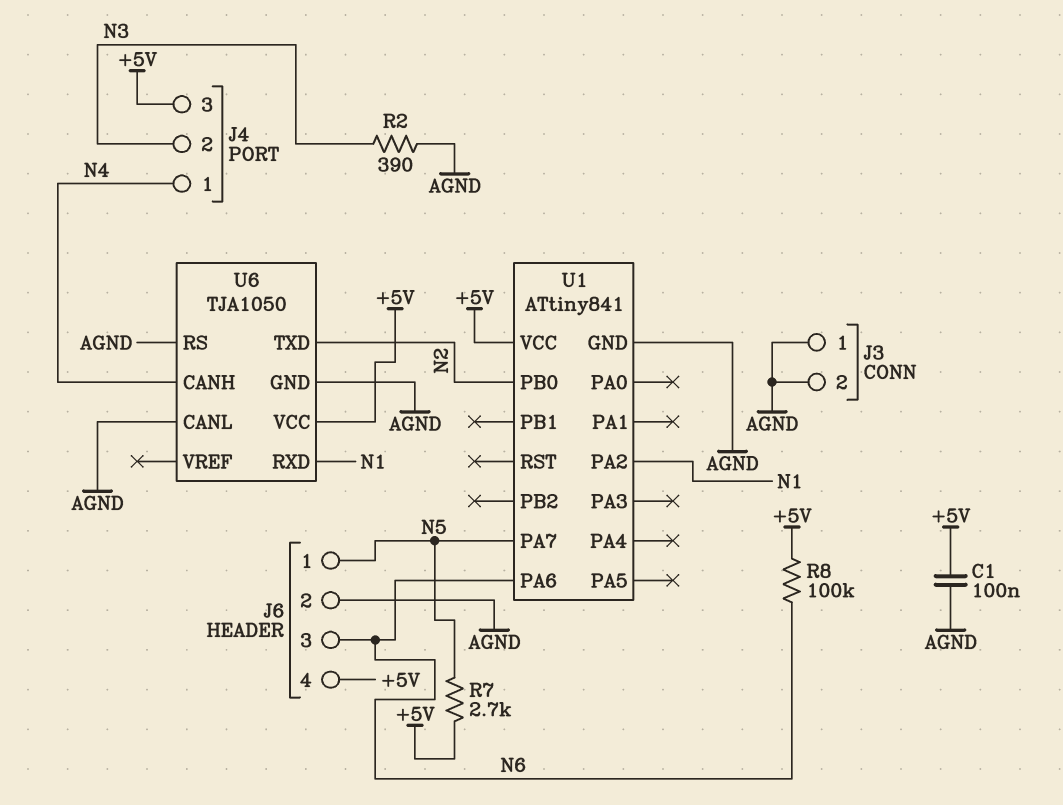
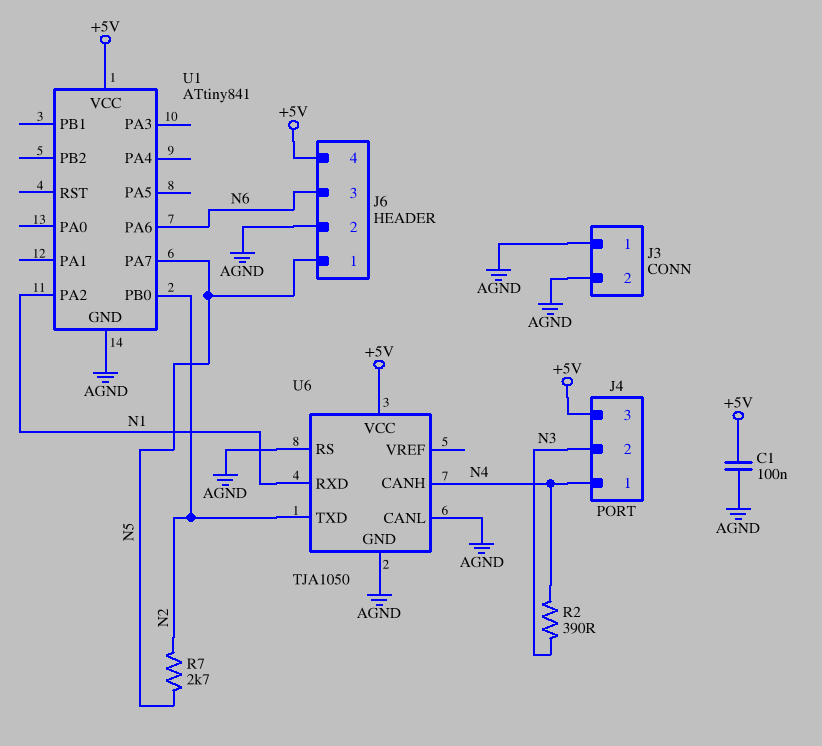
R2: 390 (AGND, N3) -> 390 (N3, N4)
R7: 2.7k (+5V, N5) -> 2.7k (N2, N5)
R8: 100k (+5V, N6) -> none

